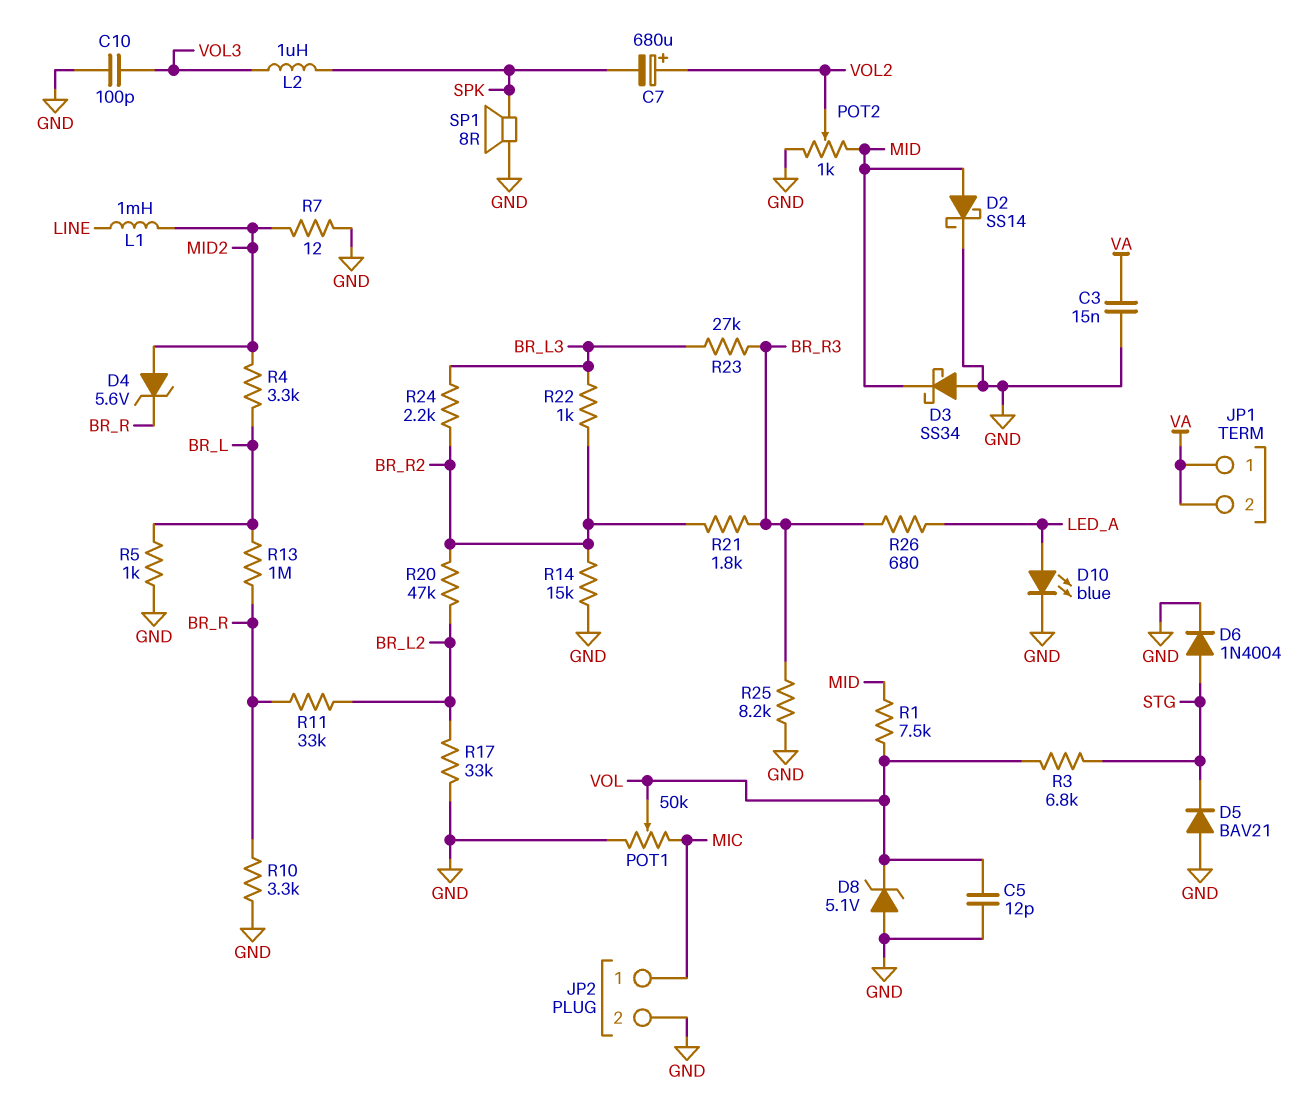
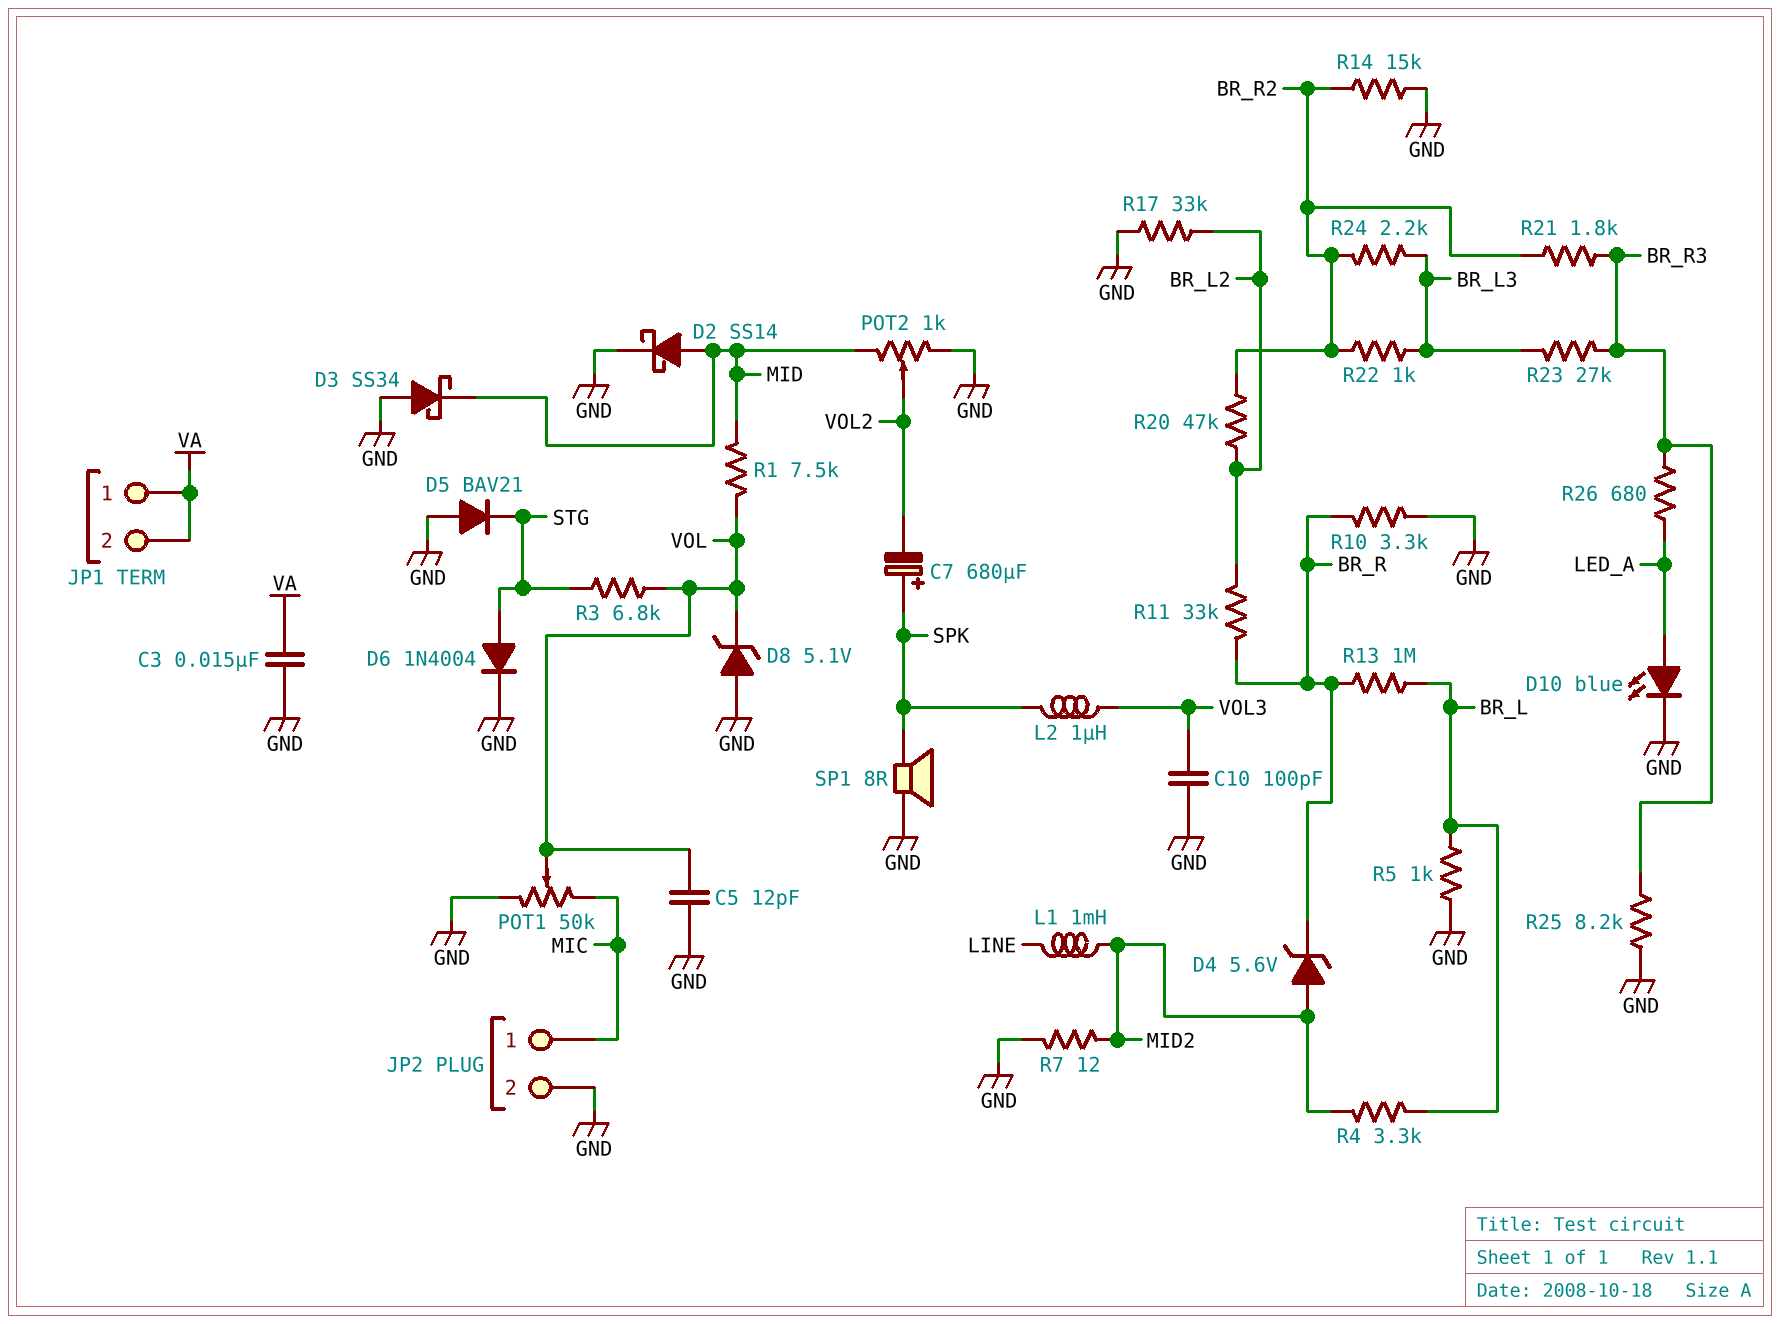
C7: 680uF (plus VOL2, minus SPK) -> 680uF (plus SPK, minus VOL2)

